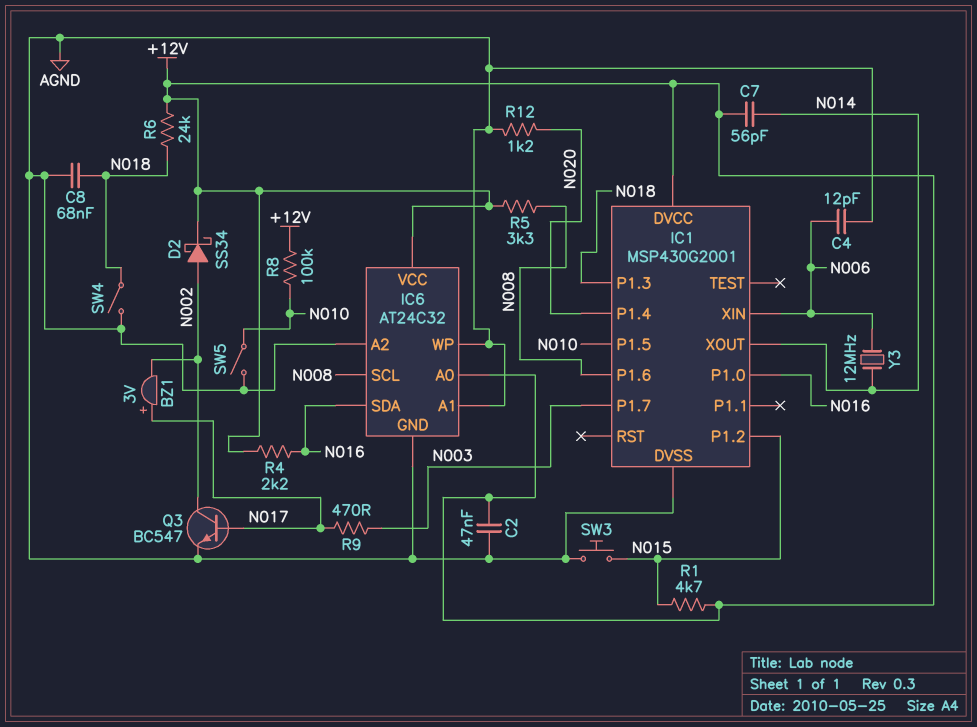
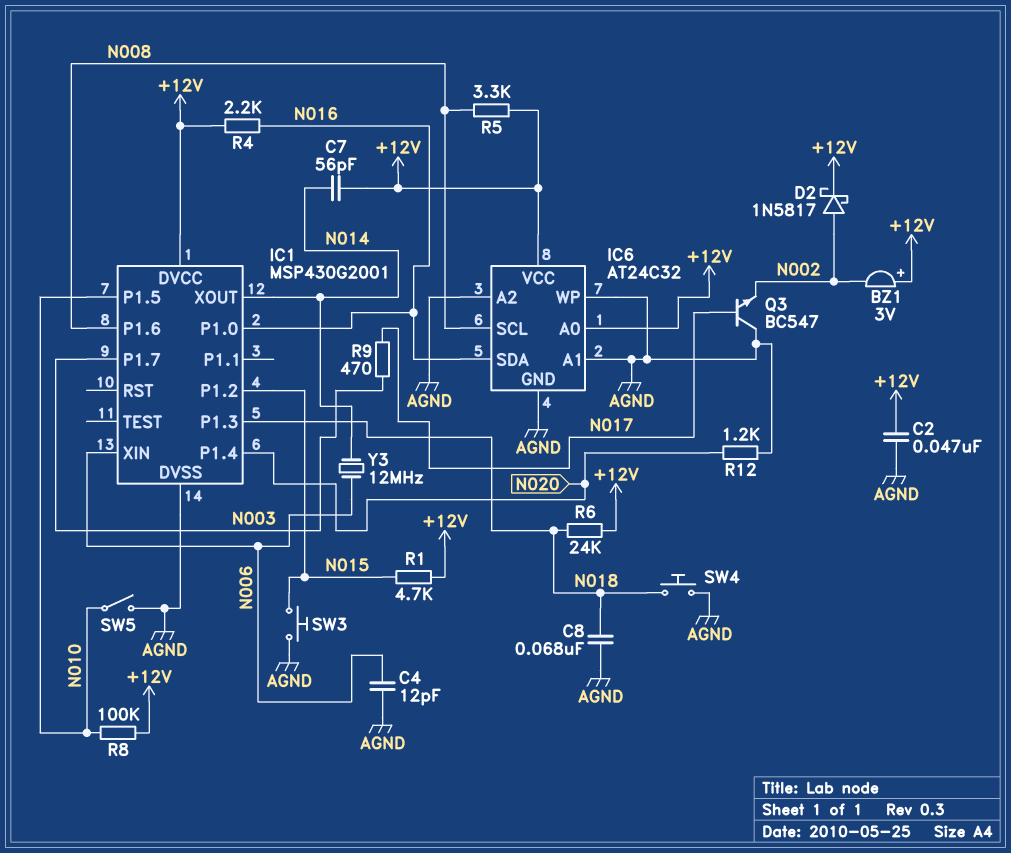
BZ1: buzzer 3V (plus N017, minus N002) -> buzzer 3V (plus +12V, minus N002)
D2: schottky SS34 (A N002, K +12V) -> schottky 1N5817 (A N002, K +12V)
Q3: NPN BC547 (B N017, C N002, E AGND) -> NPN BC547 (B N017, C AGND, E N002)
SW4: switch (AGND, N018) -> button (AGND, N018)

